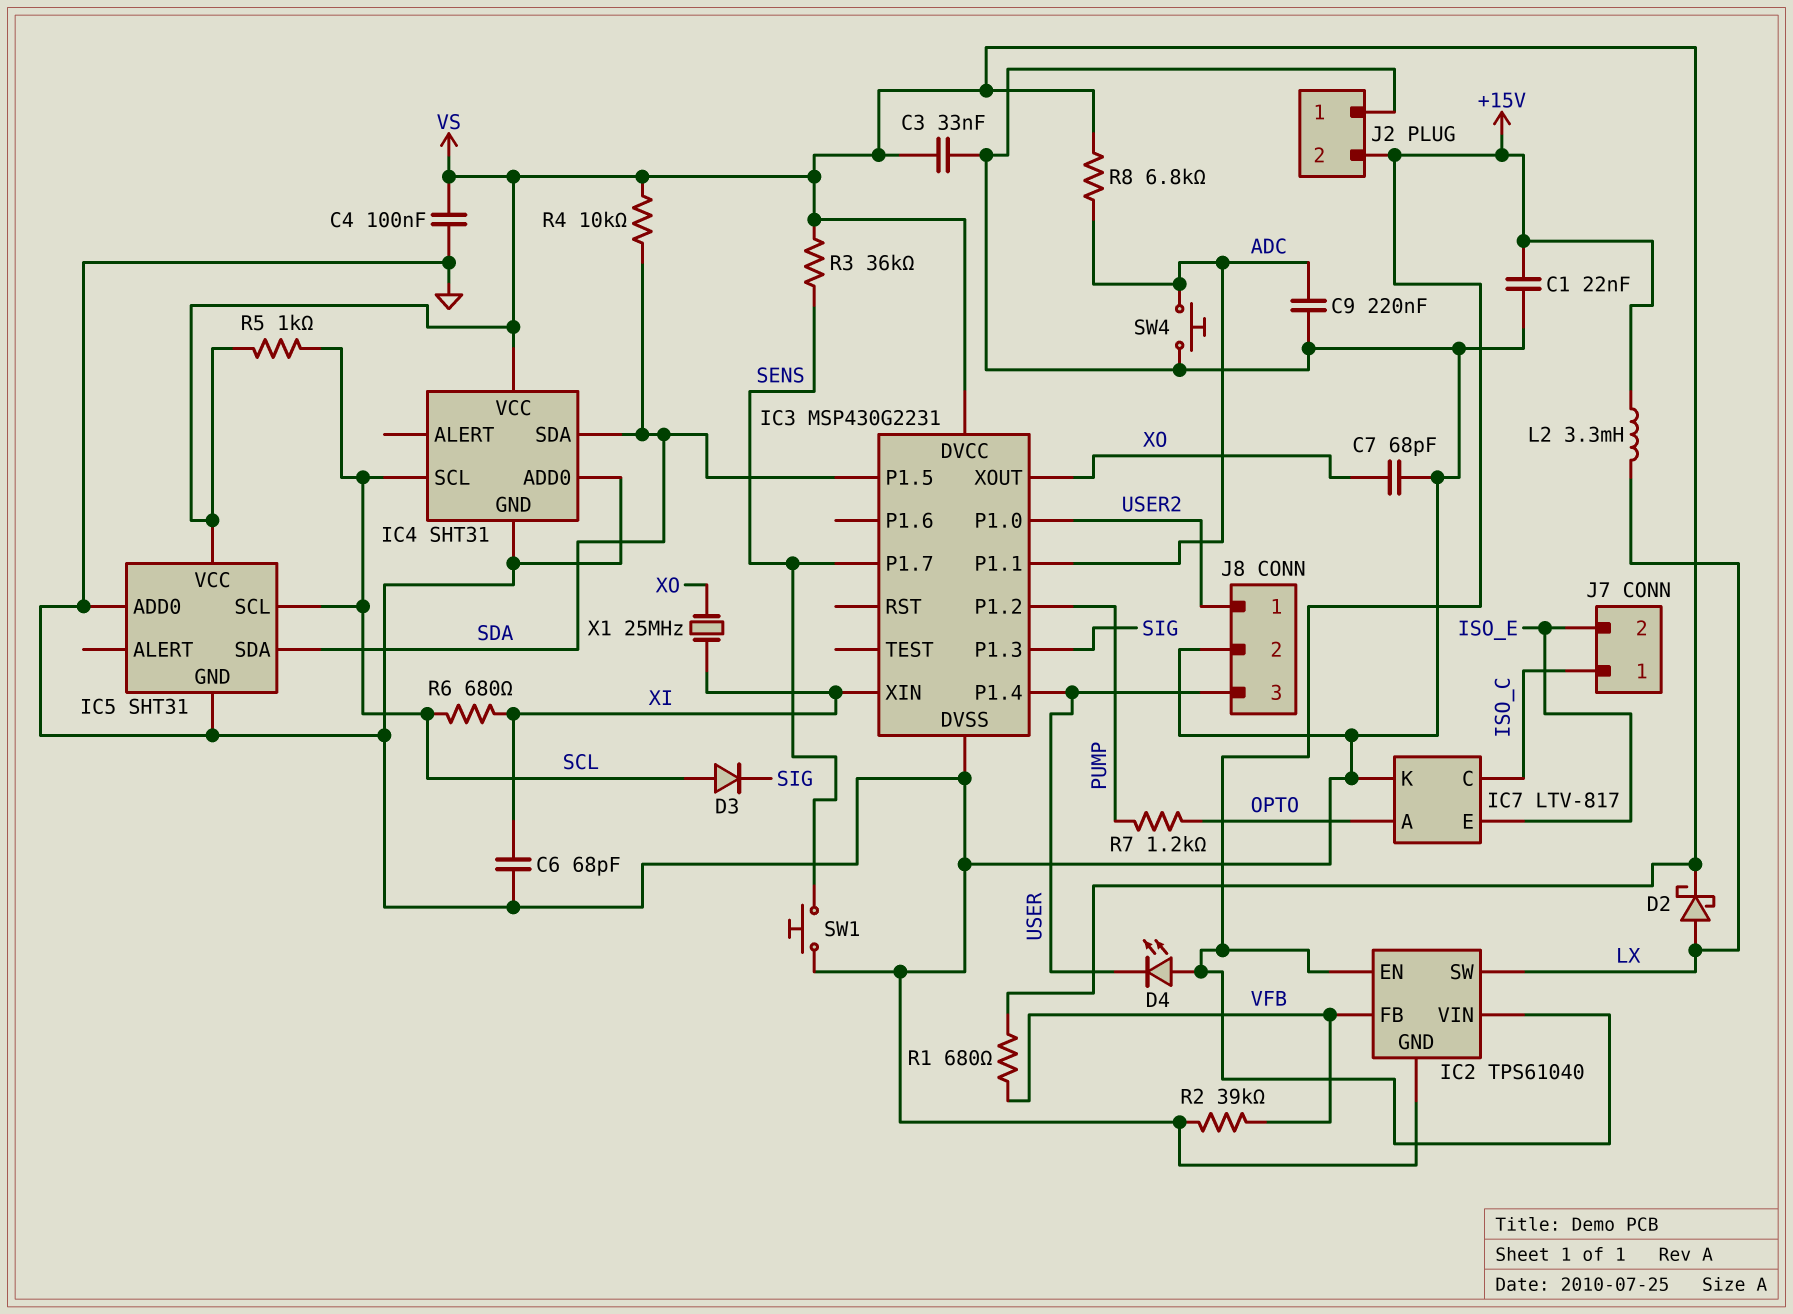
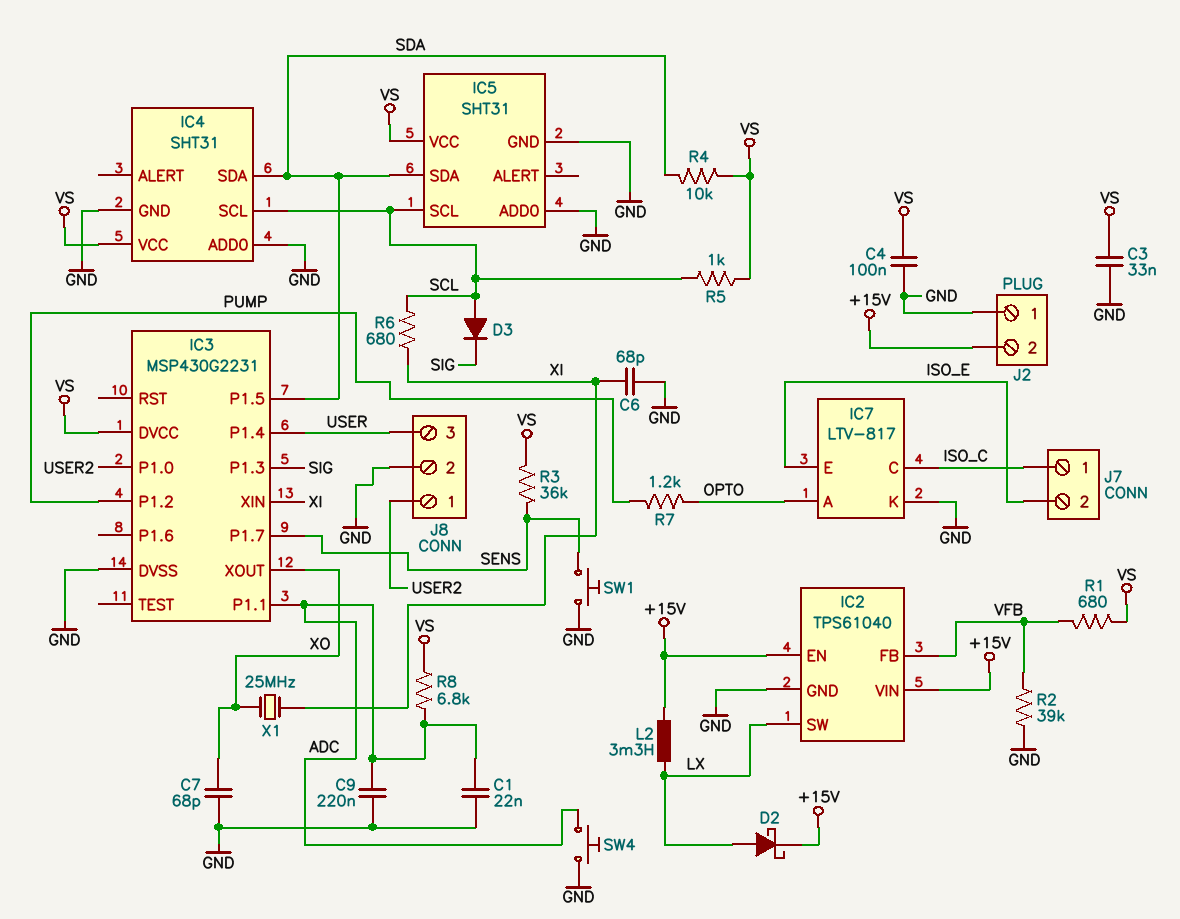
C1: 22nF (+15V, GND) -> 22nF (ADC, GND)
D2: schottky (A LX, K VS) -> schottky (A LX, K +15V)
D4: LED (A +15V, K USER) -> none

